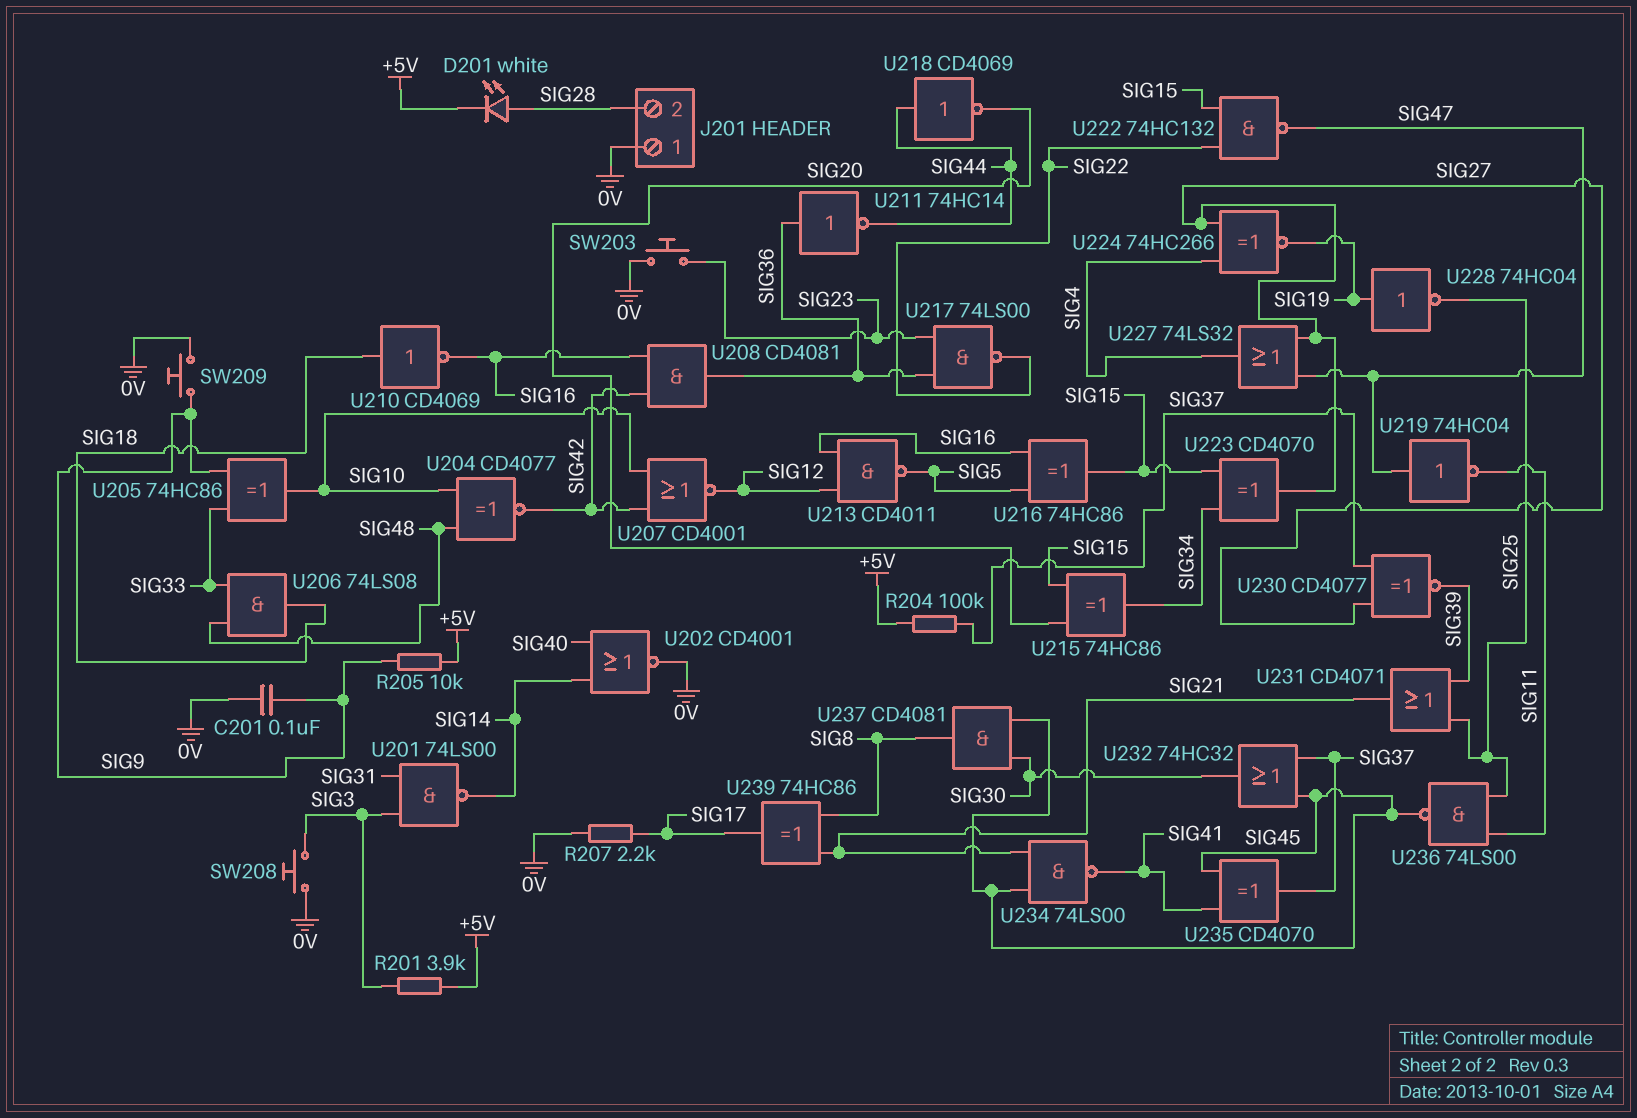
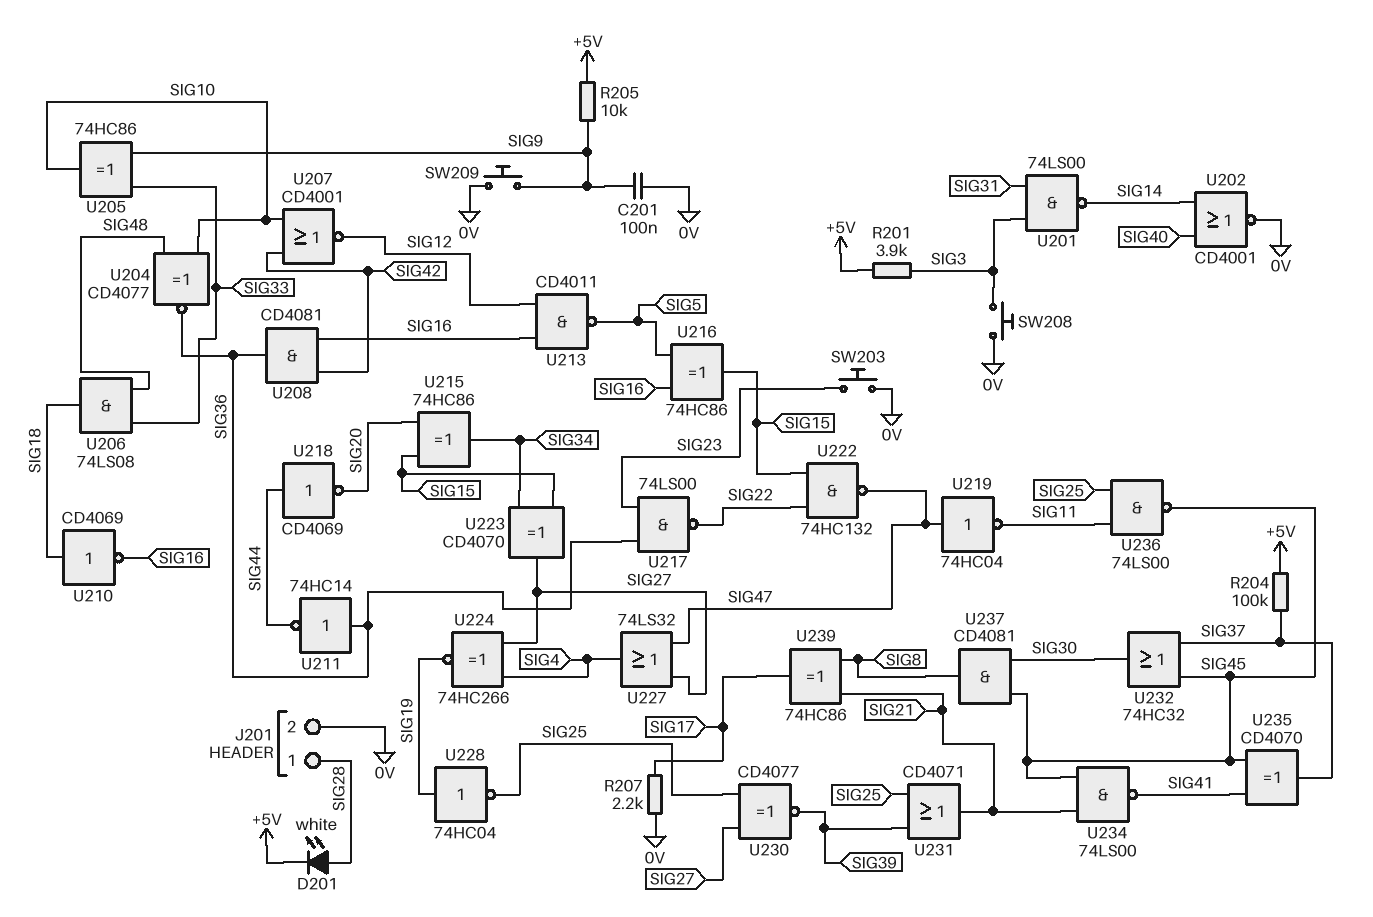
J201 pin 1: 0V -> SIG28
J201 pin 2: SIG28 -> 0V
U204: XNOR CD4077 (in SIG10, in SIG48, out SIG42) -> XNOR CD4077 (in SIG10, in SIG48, out SIG36)
U230: XNOR CD4077 (in SIG27, in SIG37, out SIG39) -> XNOR CD4077 (in SIG25, in SIG27, out SIG39)

